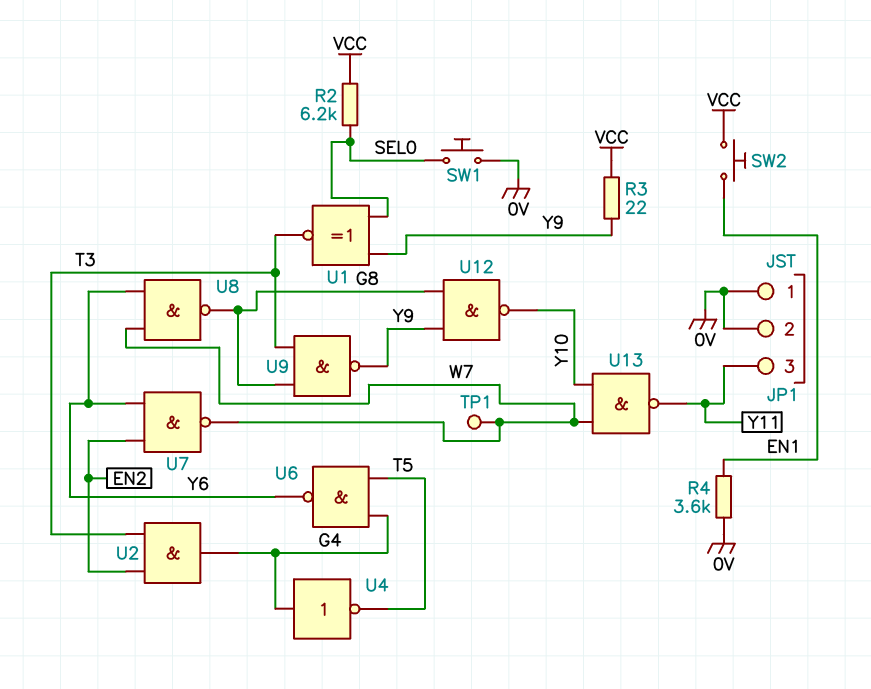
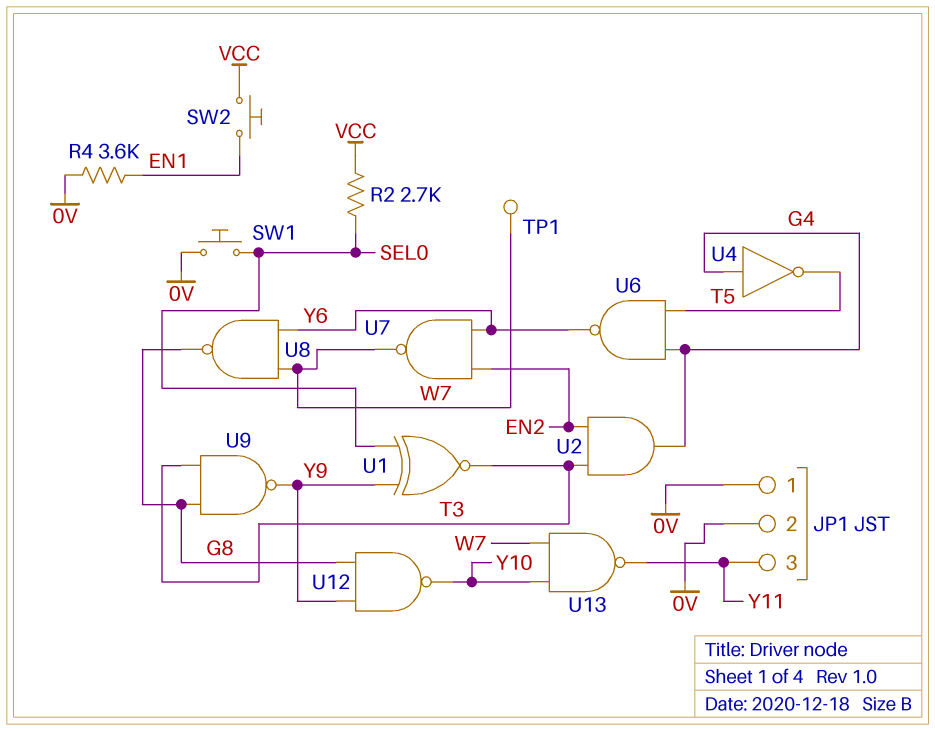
R2: 6.2k (SEL0, VCC) -> 2.7k (SEL0, VCC)
R3: 22 (VCC, Y9) -> none

